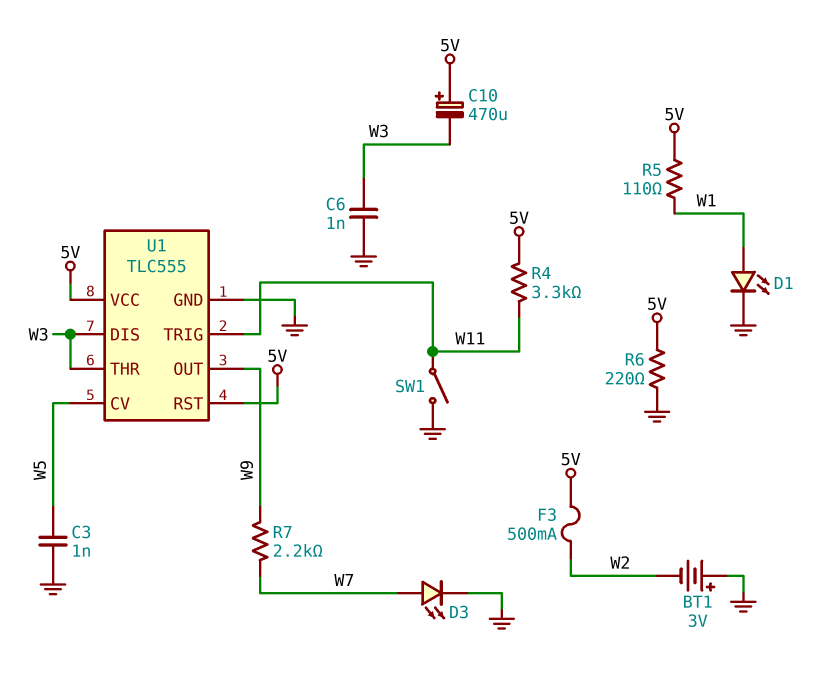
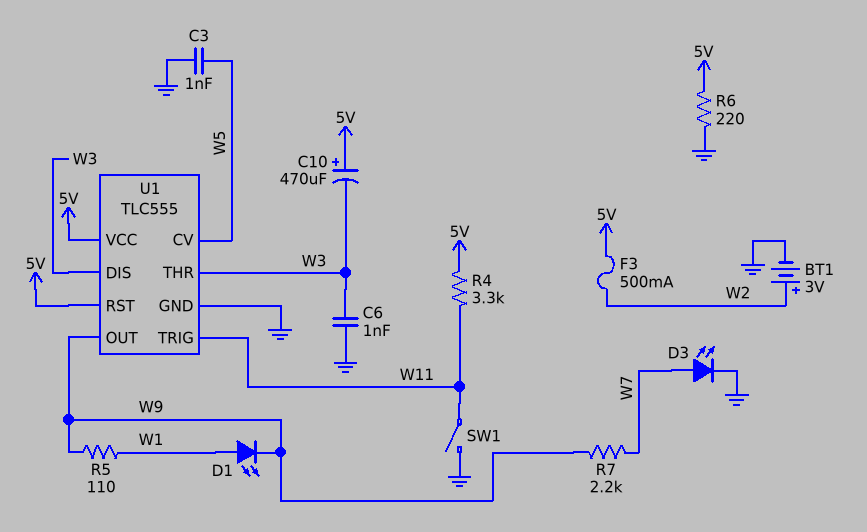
BT1: 3V (plus GND, minus W2) -> 3V (plus W2, minus GND)
D1: LED (A W1, K GND) -> LED (A W1, K W9)
R5: 110 (5V, W1) -> 110 (W1, W9)

